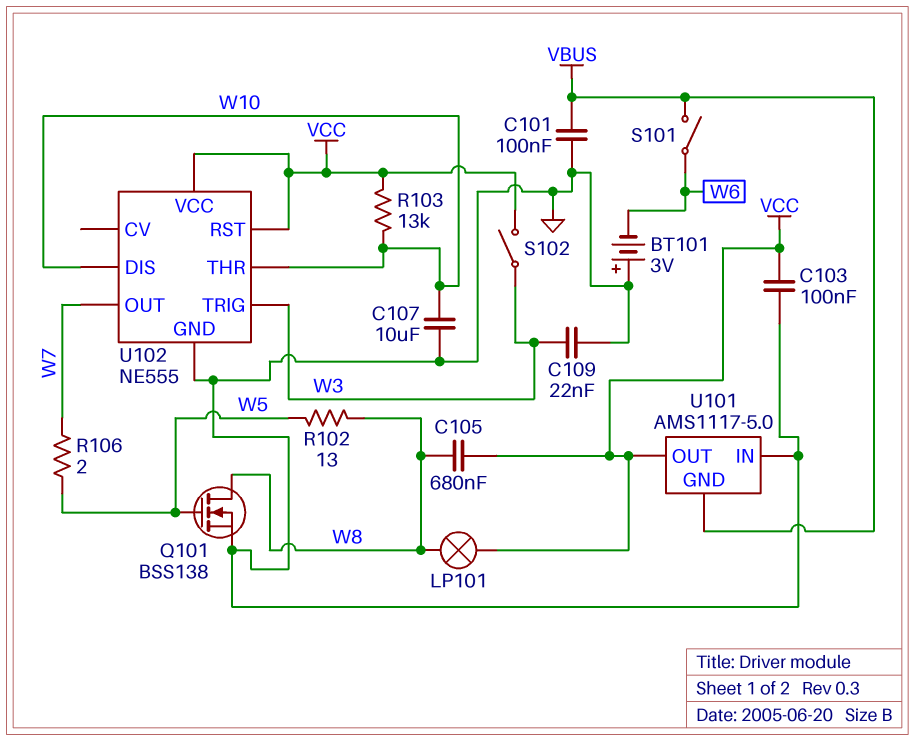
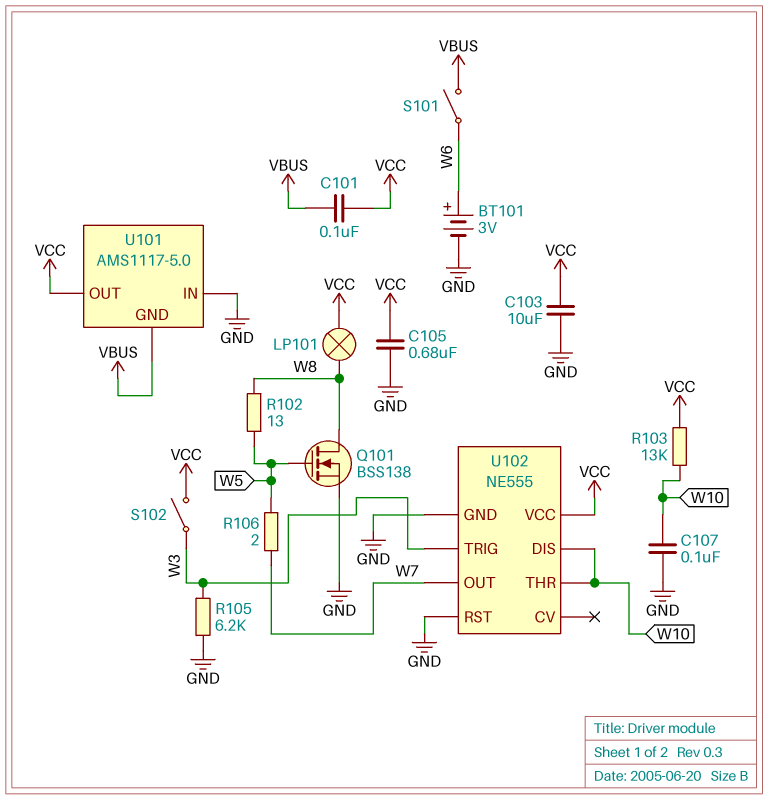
BT101: 3V (plus GND, minus W6) -> 3V (plus W6, minus GND)
C101: 100nF (GND, VBUS) -> 100nF (VBUS, VCC)
C103: 100nF (GND, VCC) -> 10uF (GND, VCC)
C105: 680nF (VCC, W8) -> 680nF (GND, VCC)
C107: 10uF (GND, W10) -> 100nF (GND, W10)
C109: 22nF (GND, W3) -> none
R105: none -> 6.2k (GND, W3)
U102 pin RST: VCC -> GND

